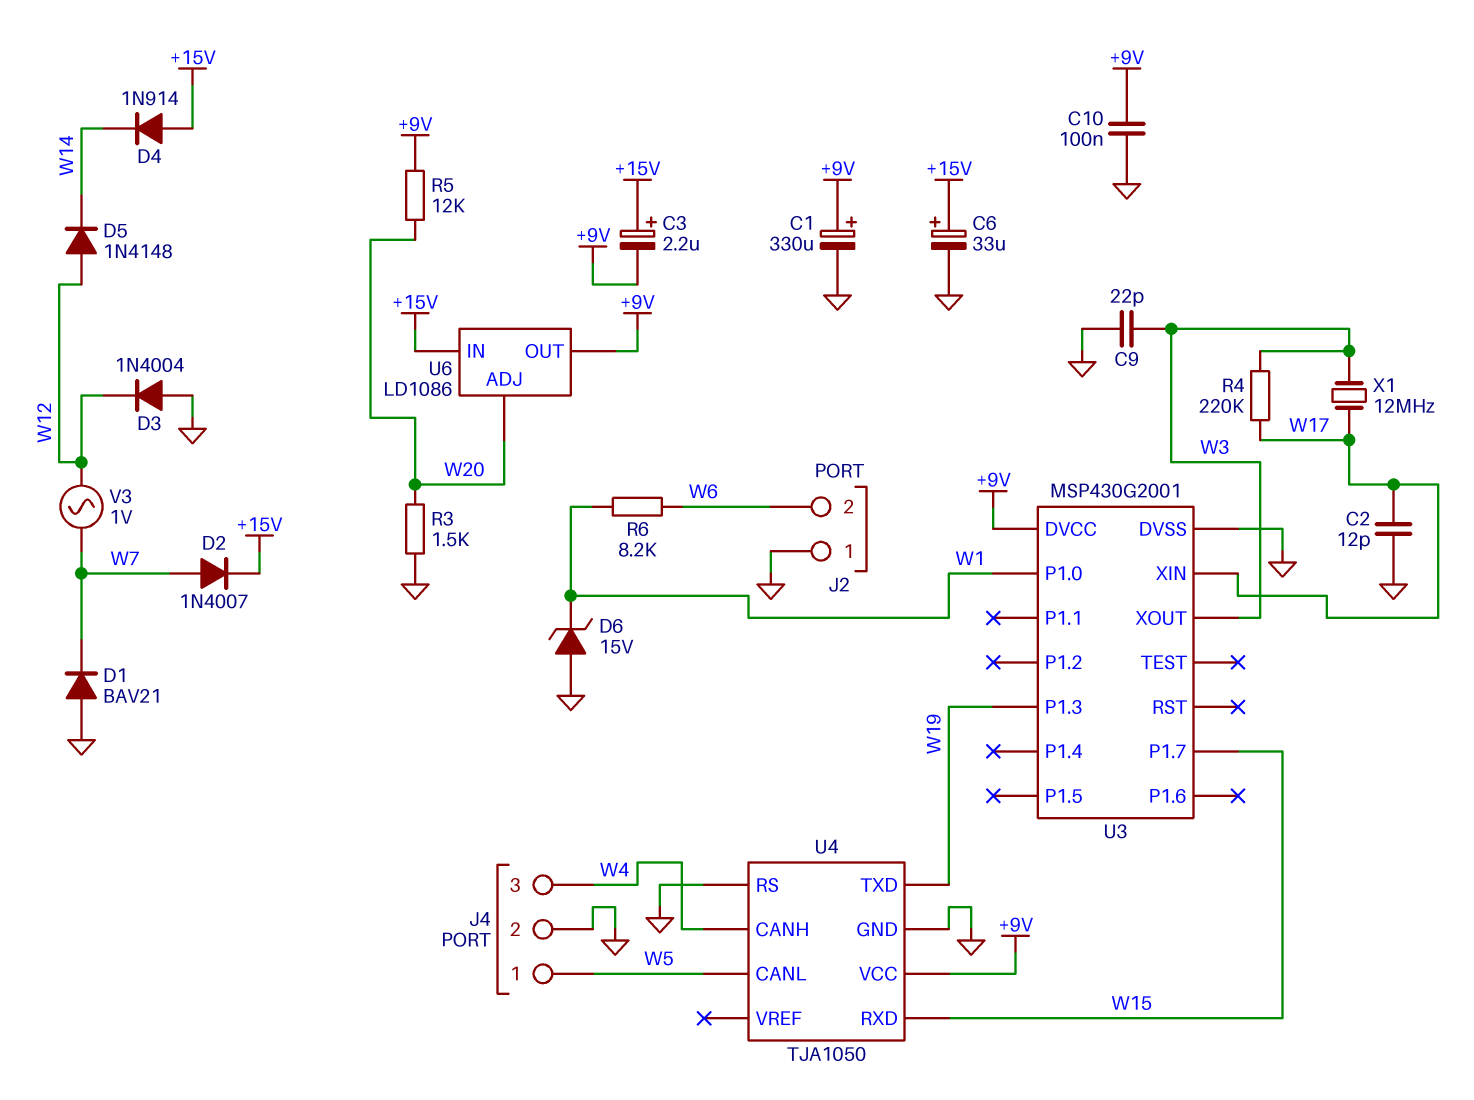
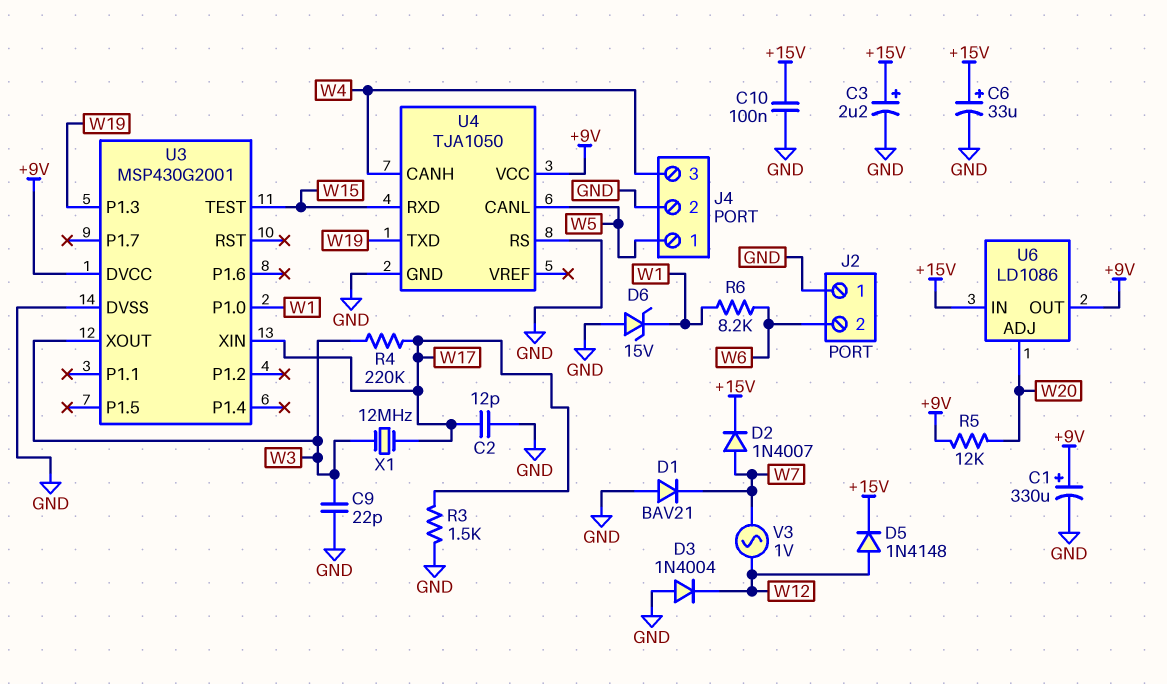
C3: 2.2uF (plus +15V, minus +9V) -> 2.2uF (plus +15V, minus GND)
C10: 100nF (+9V, GND) -> 100nF (+15V, GND)
D4: diode 1N914 (A +15V, K W14) -> none
D5: diode 1N4148 (A W12, K W14) -> diode 1N4148 (A W12, K +15V)
R3: 1.5k (GND, W20) -> 1.5k (GND, W17)
U3 pin P1.7: W15 -> none
U3 pin TEST: none -> W15

